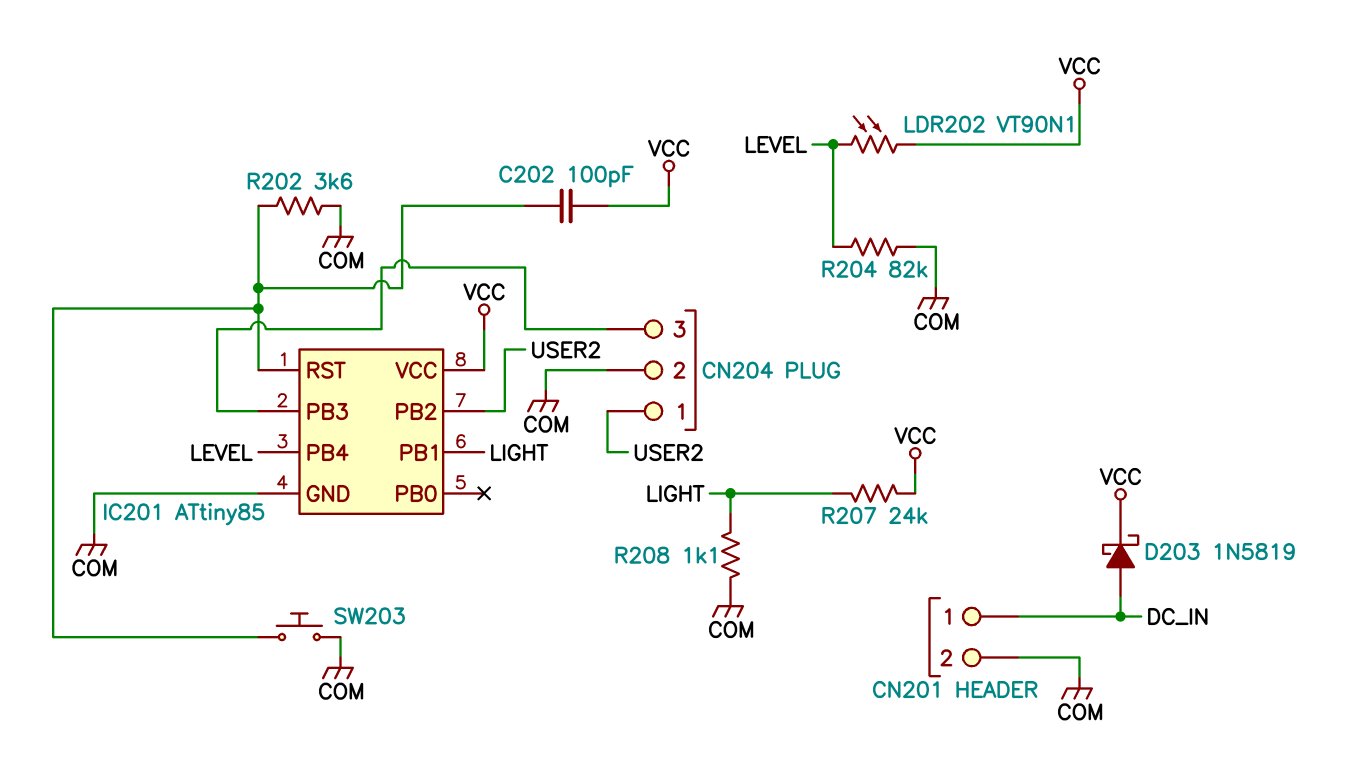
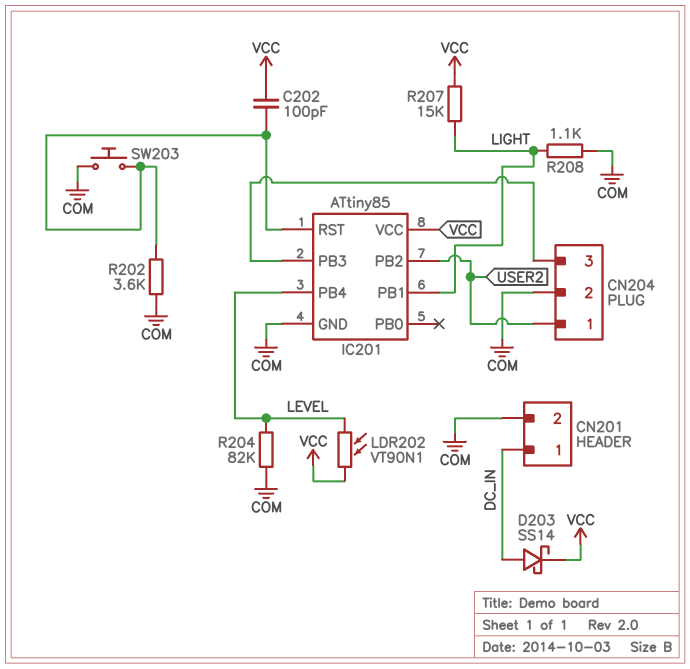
D203: schottky 1N5819 (A DC_IN, K VCC) -> schottky SS14 (A DC_IN, K VCC)
R207: 24k (LIGHT, VCC) -> 15k (LIGHT, VCC)

